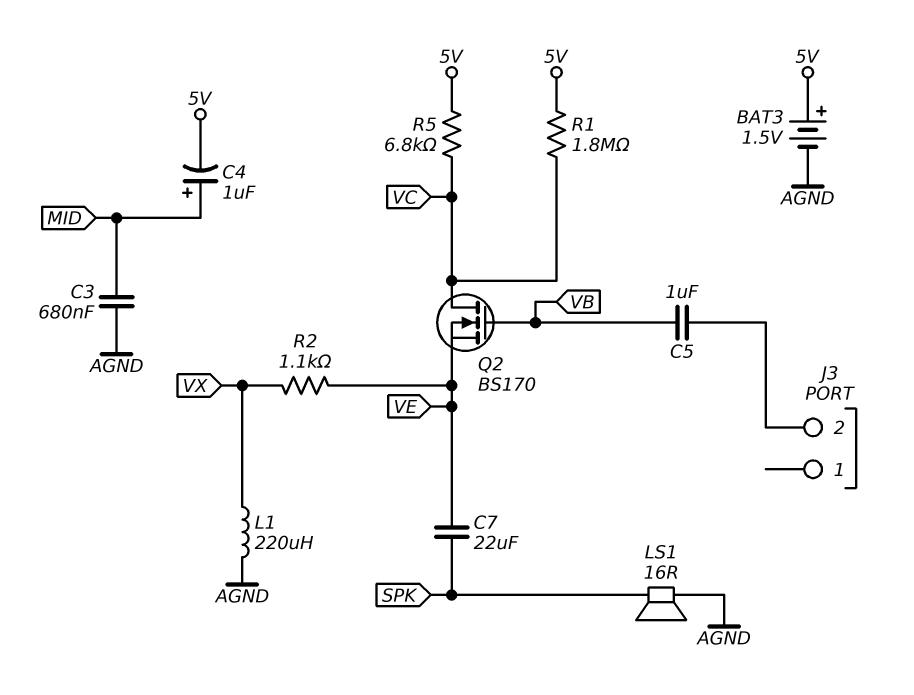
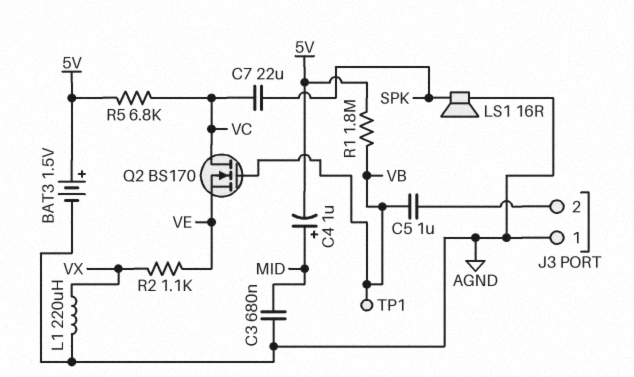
C7: 22uF (SPK, VE) -> 22uF (SPK, VC)
J3 pin 1: none -> AGND
R1: 1.8M (5V, VC) -> 1.8M (5V, VB)
TP1: none -> test point (VB)

